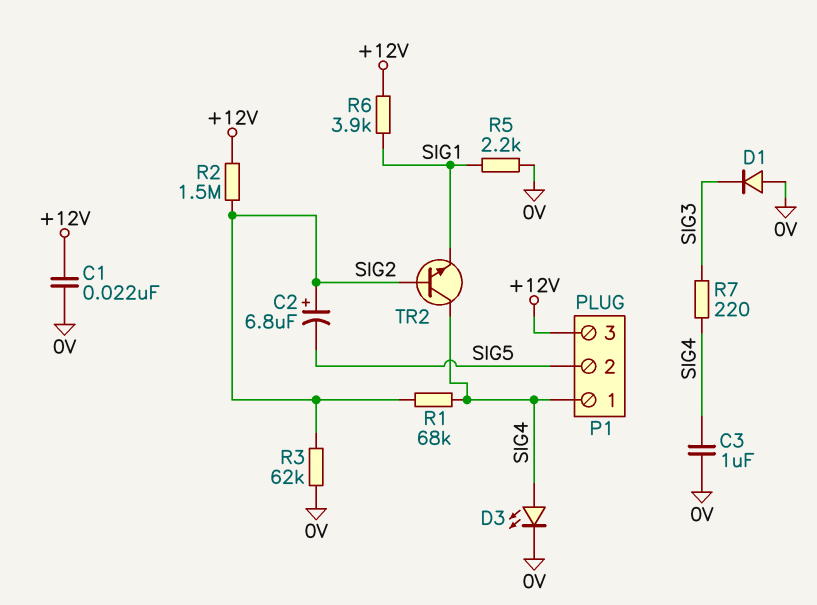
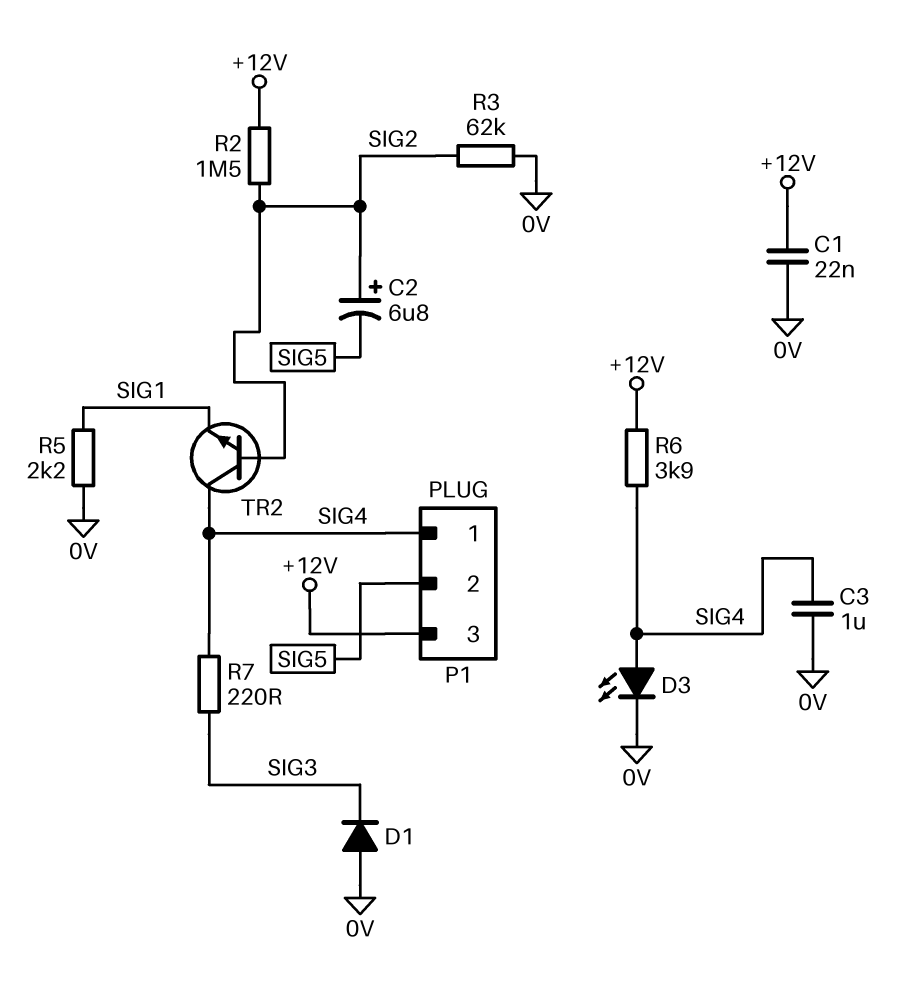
R1: 68k (SIG2, SIG4) -> none
R6: 3.9k (+12V, SIG1) -> 3.9k (+12V, SIG4)

